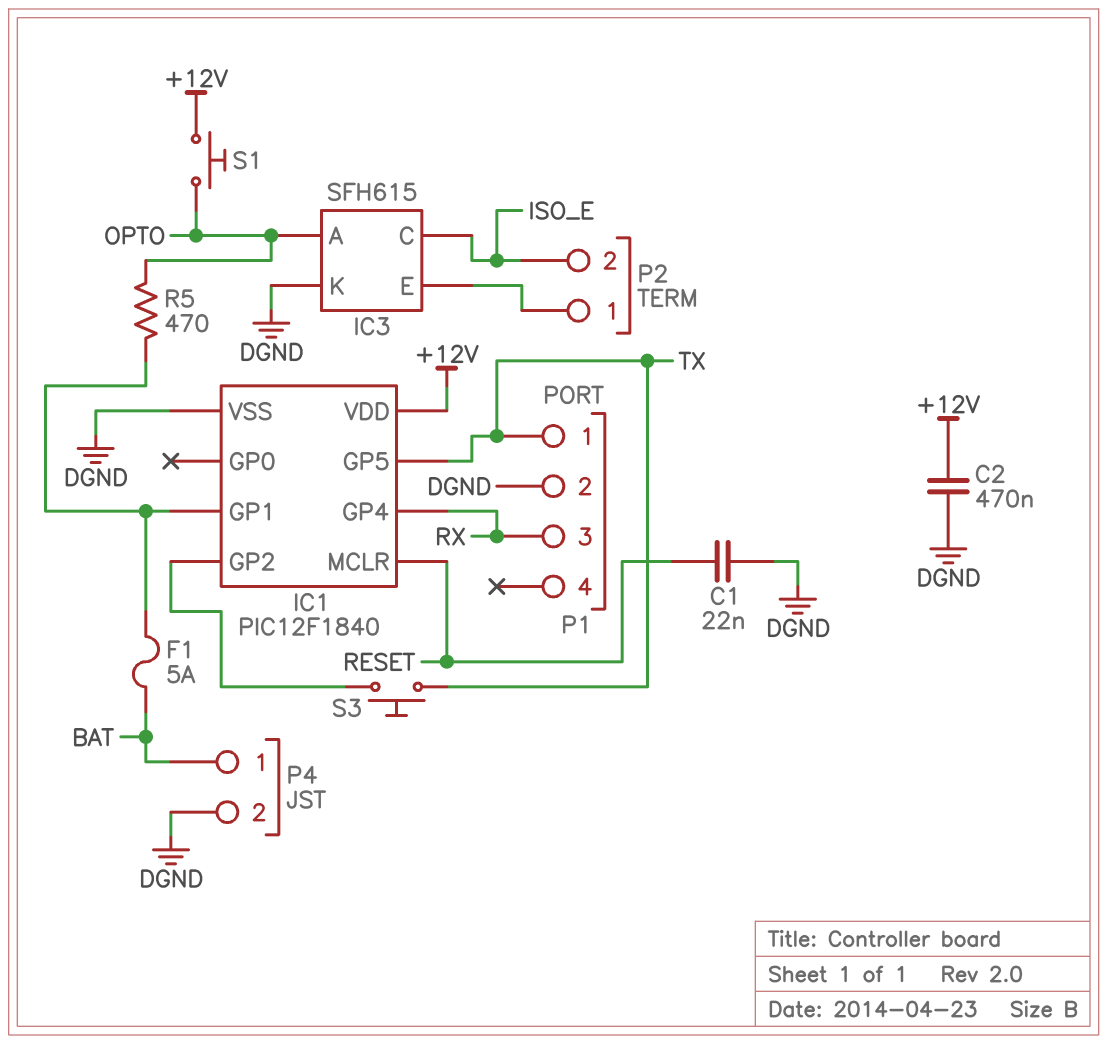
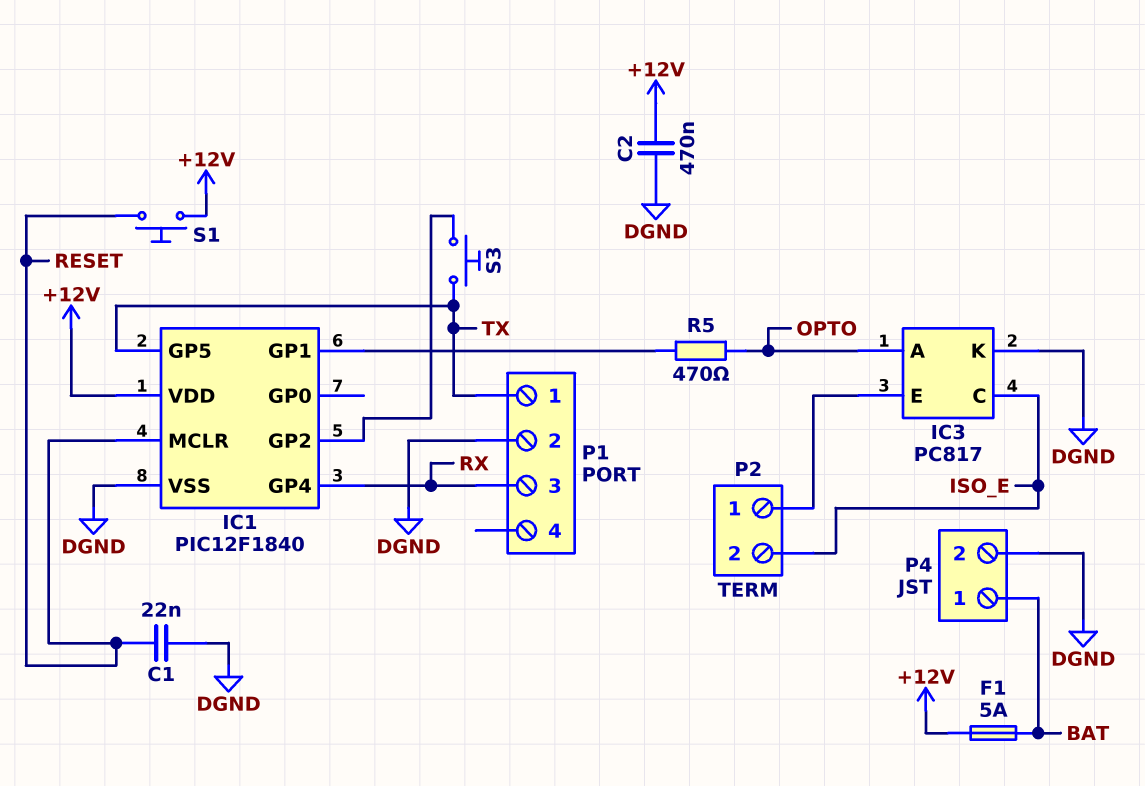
F1: 5A (BAT, IC1/GP1) -> 5A (+12V, BAT)
IC3: SFH615 -> PC817
S1: button (+12V, OPTO) -> button (+12V, RESET)

